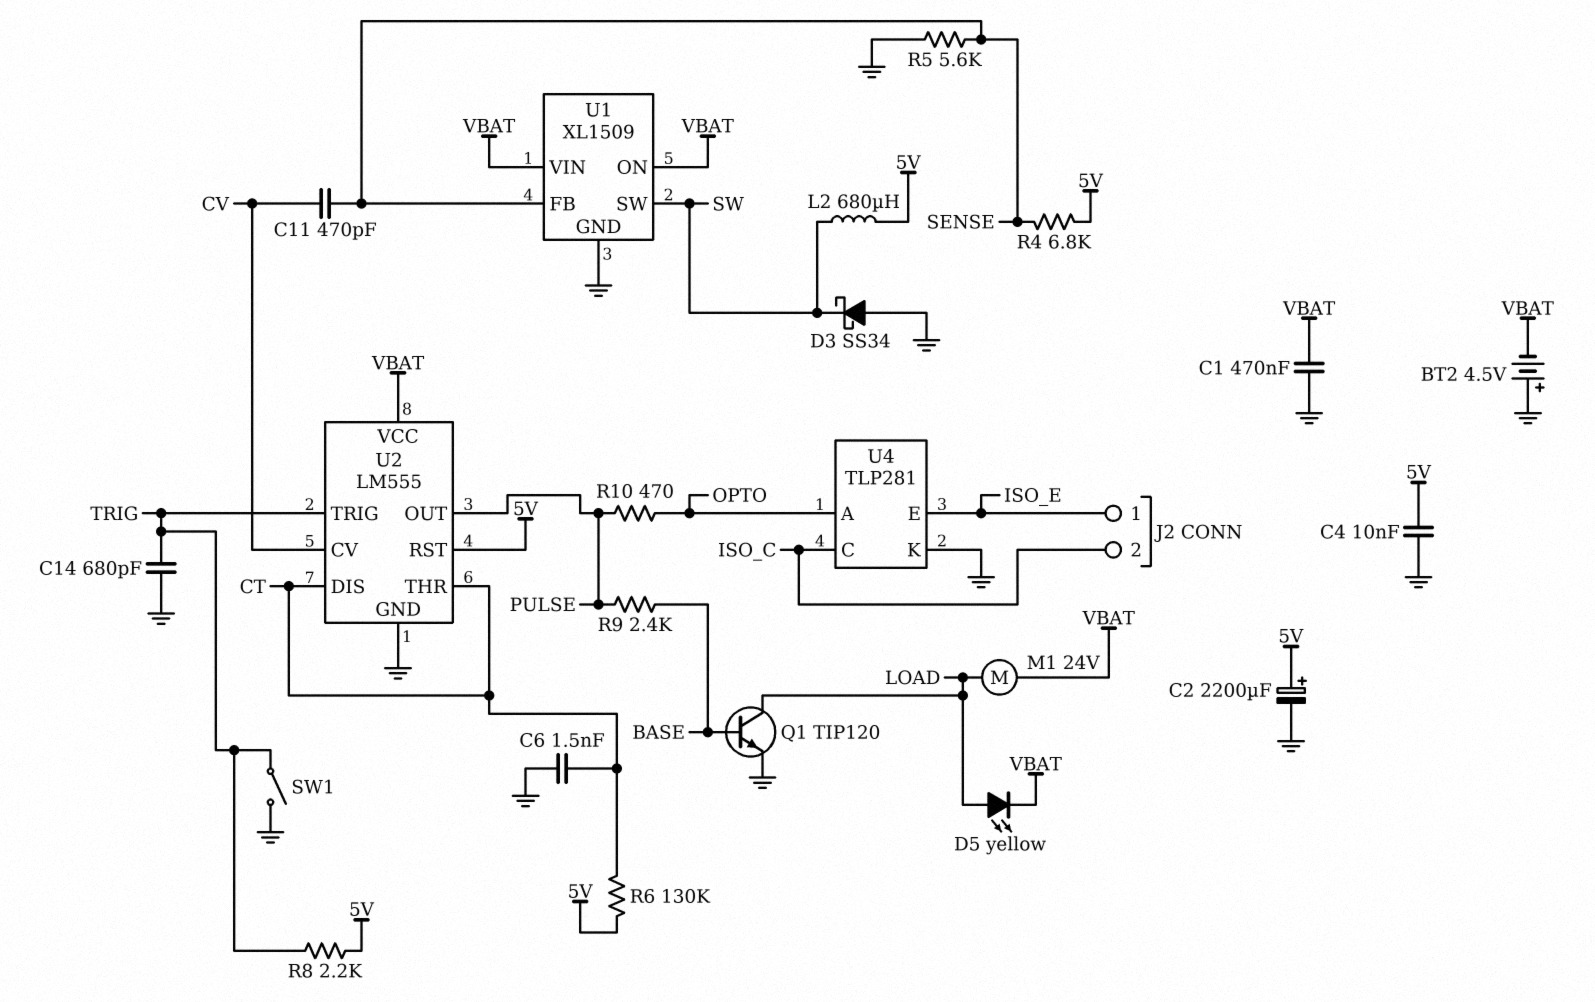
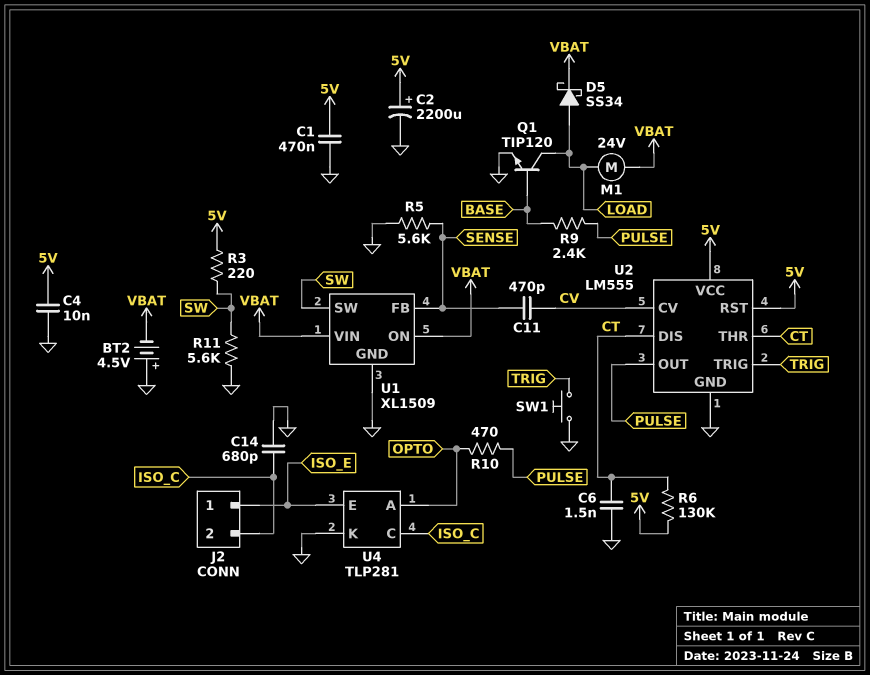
C1: 470nF (GND, VBAT) -> 470nF (5V, GND)
C14: 680pF (GND, TRIG) -> 680pF (GND, ISO_C)
D3: schottky SS34 (A GND, K SW) -> none
D5: LED yellow (A LOAD, K VBAT) -> schottky SS34 (A LOAD, K VBAT)
L2: 680uH (5V, SW) -> none
R3: none -> 220 (5V, SW)
R4: 6.8k (5V, SENSE) -> none
R8: 2.2k (5V, TRIG) -> none
R11: none -> 5.6k (GND, SW)
SW1: switch (GND, TRIG) -> button (GND, TRIG)
U2 pin VCC: VBAT -> 5V

